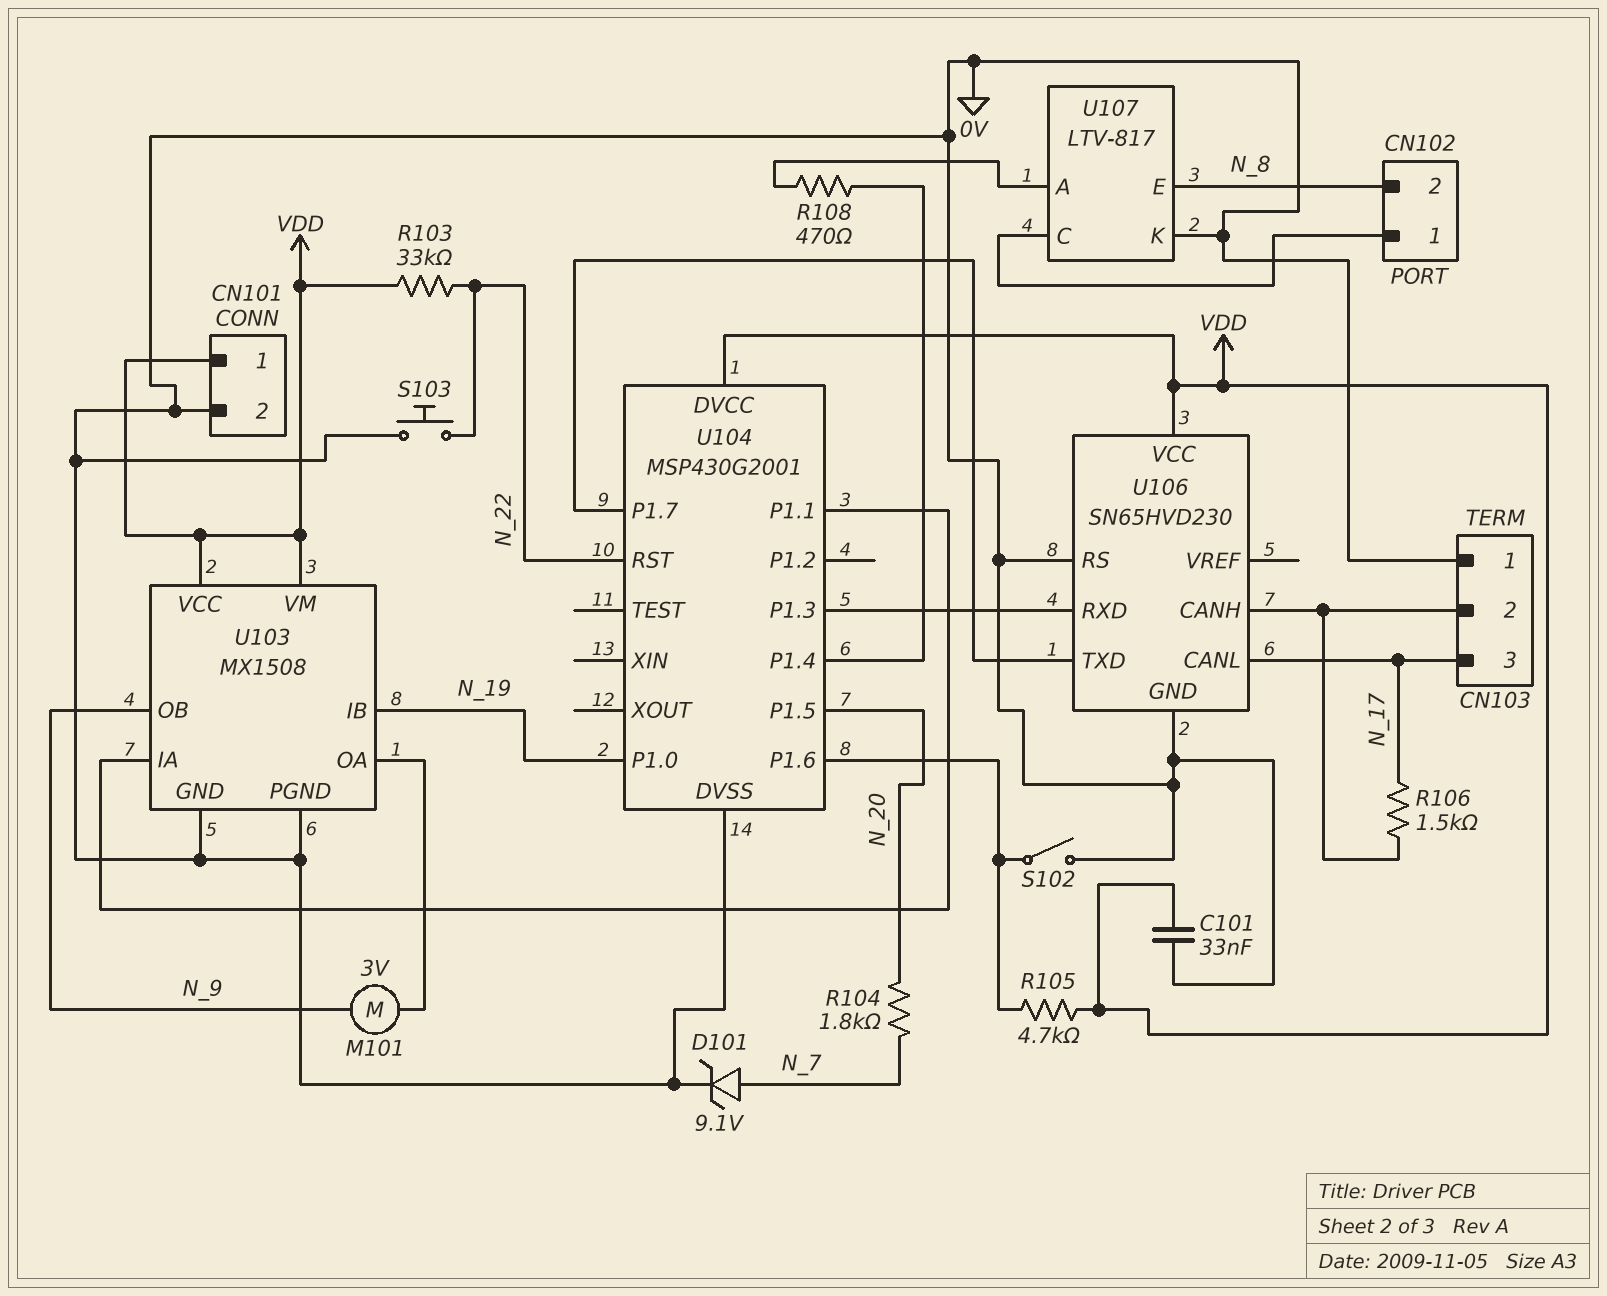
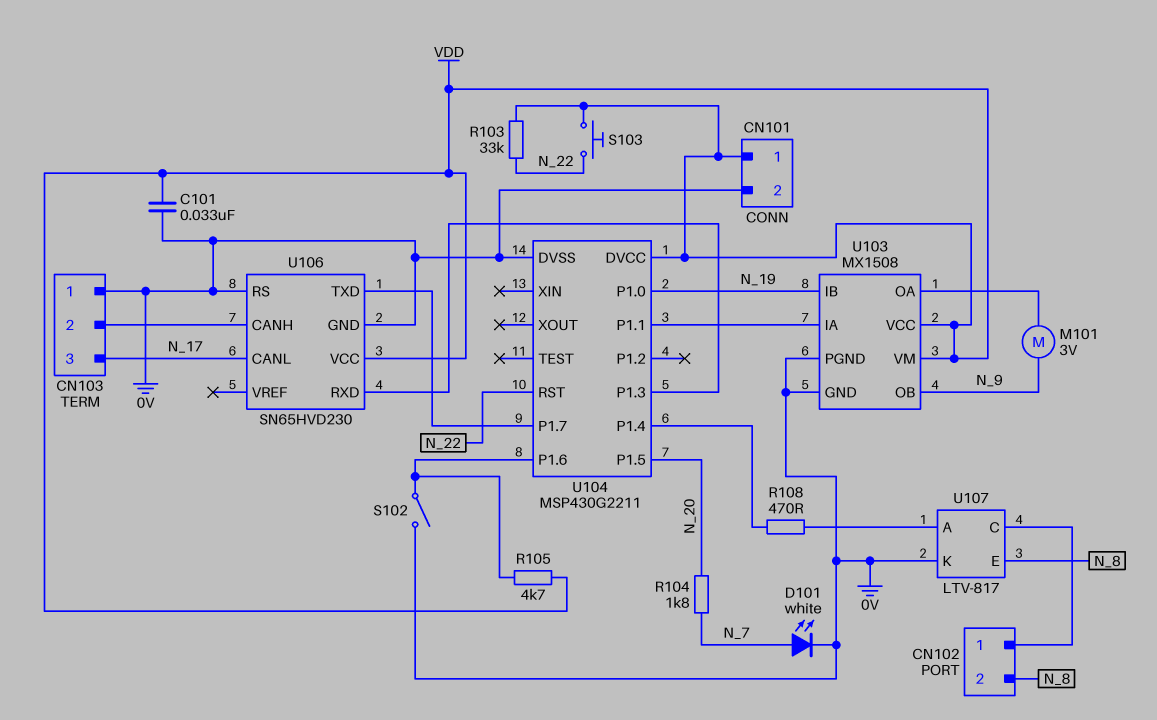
D101: zener 9.1V (A N_7, K 0V) -> LED white (A N_7, K 0V)
R106: 1.5k (CN103/2, N_17) -> none
S103: button (0V, N_22) -> button (N_22, VDD)
U104: MSP430G2001 -> MSP430G2211

